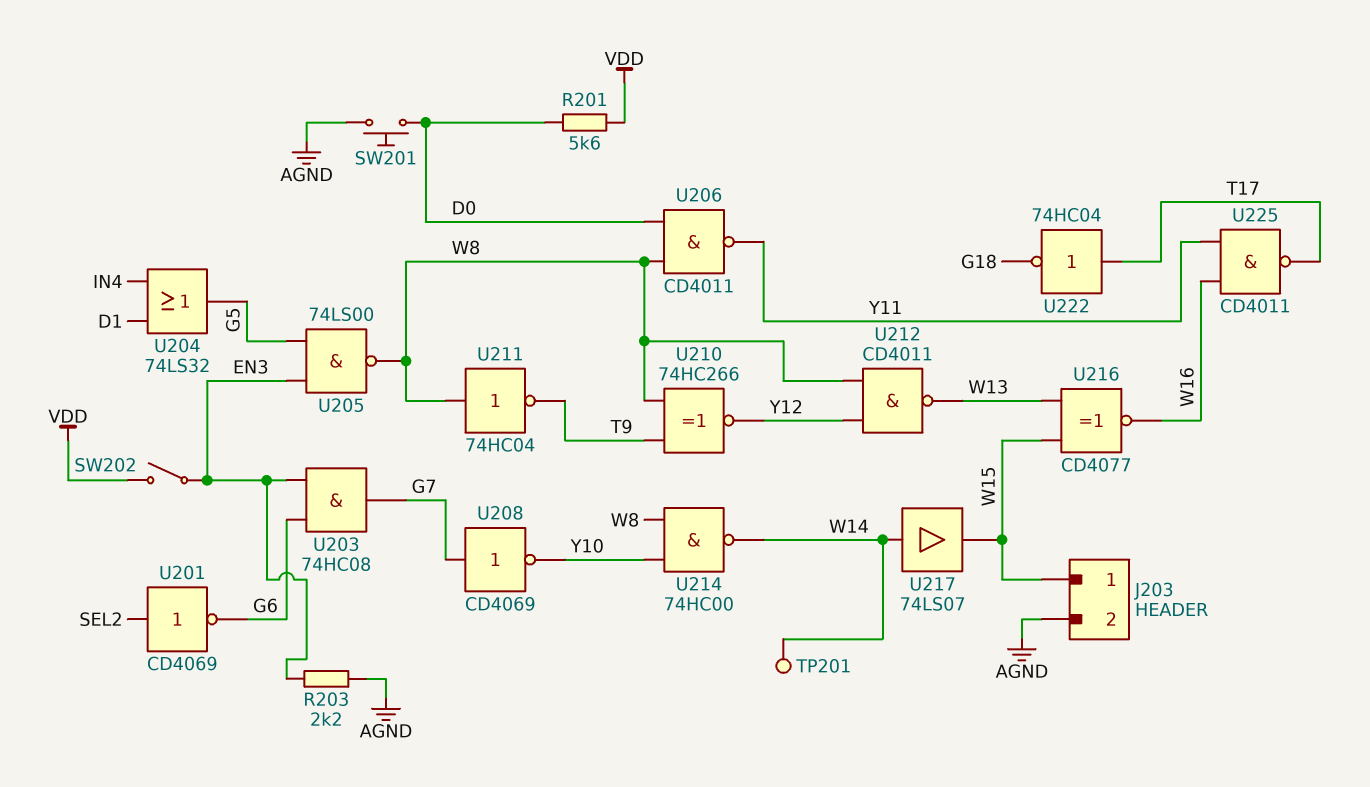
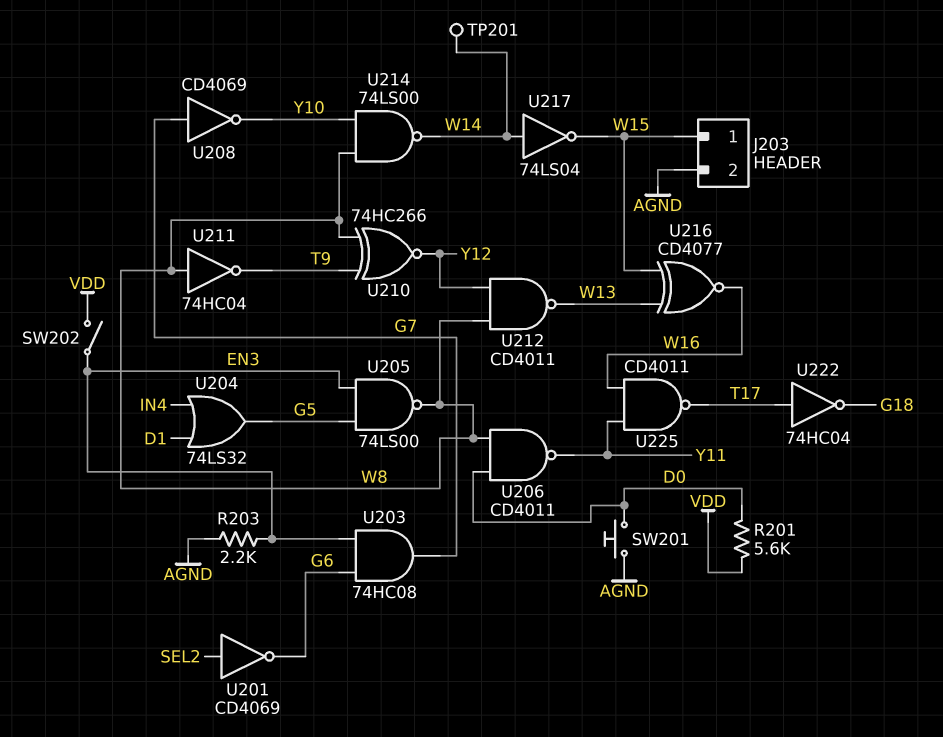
U214: NAND 74HC00 (in W8, in Y10, out W14) -> NAND 74LS00 (in W8, in Y10, out W14)
U217: buffer 74LS07 (in W14, out W15) -> NOT 74LS04 (in W14, out W15)

